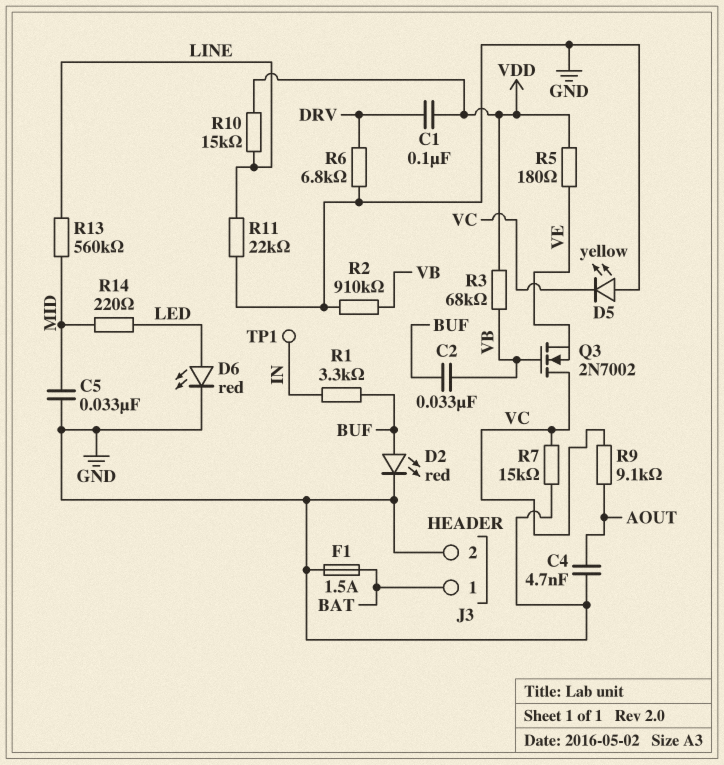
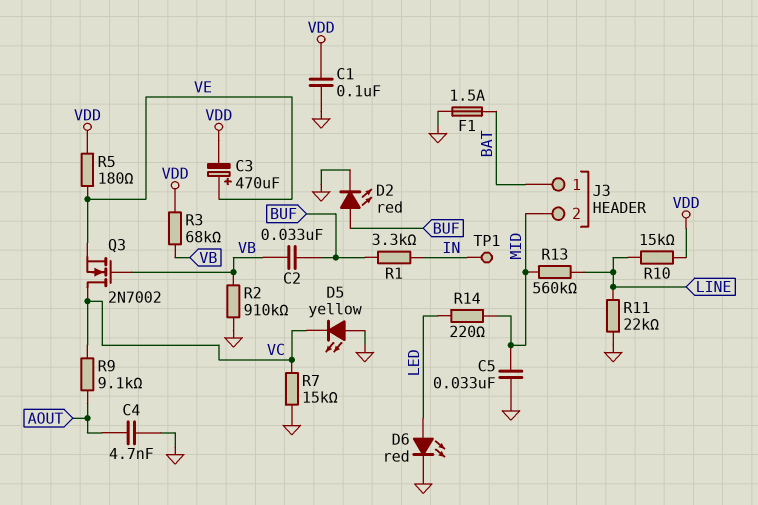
C1: 100nF (DRV, VDD) -> 100nF (GND, VDD)
C3: none -> 470uF (plus VE, minus VDD)
J3 pin 2: GND -> MID
R6: 6.8k (DRV, GND) -> none

